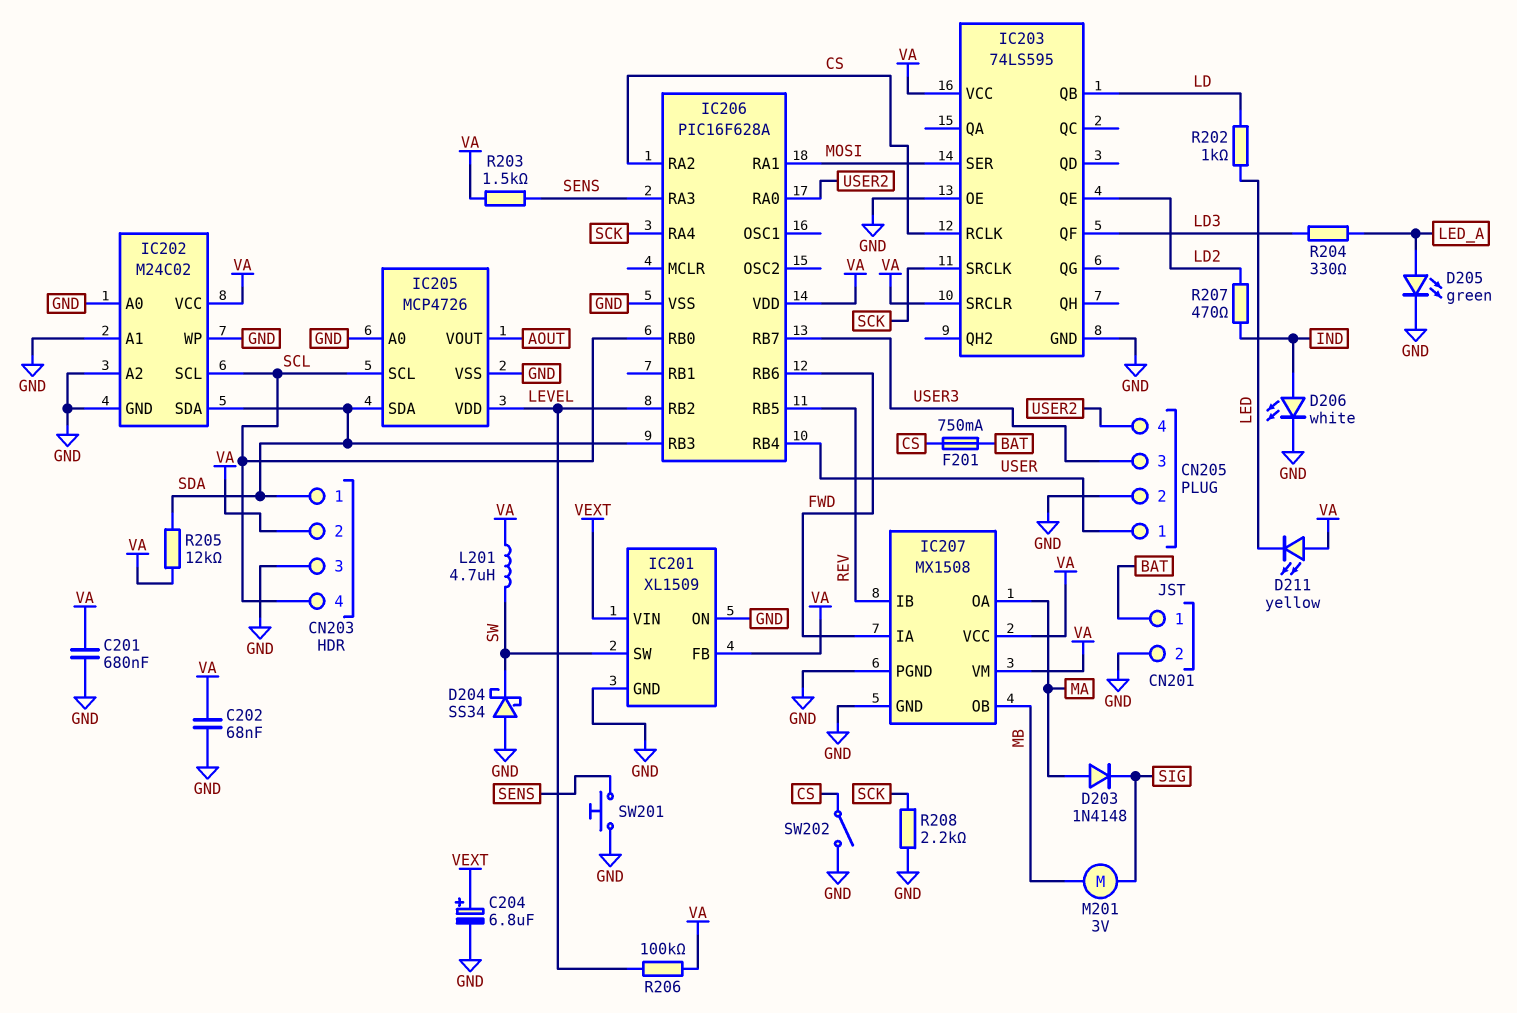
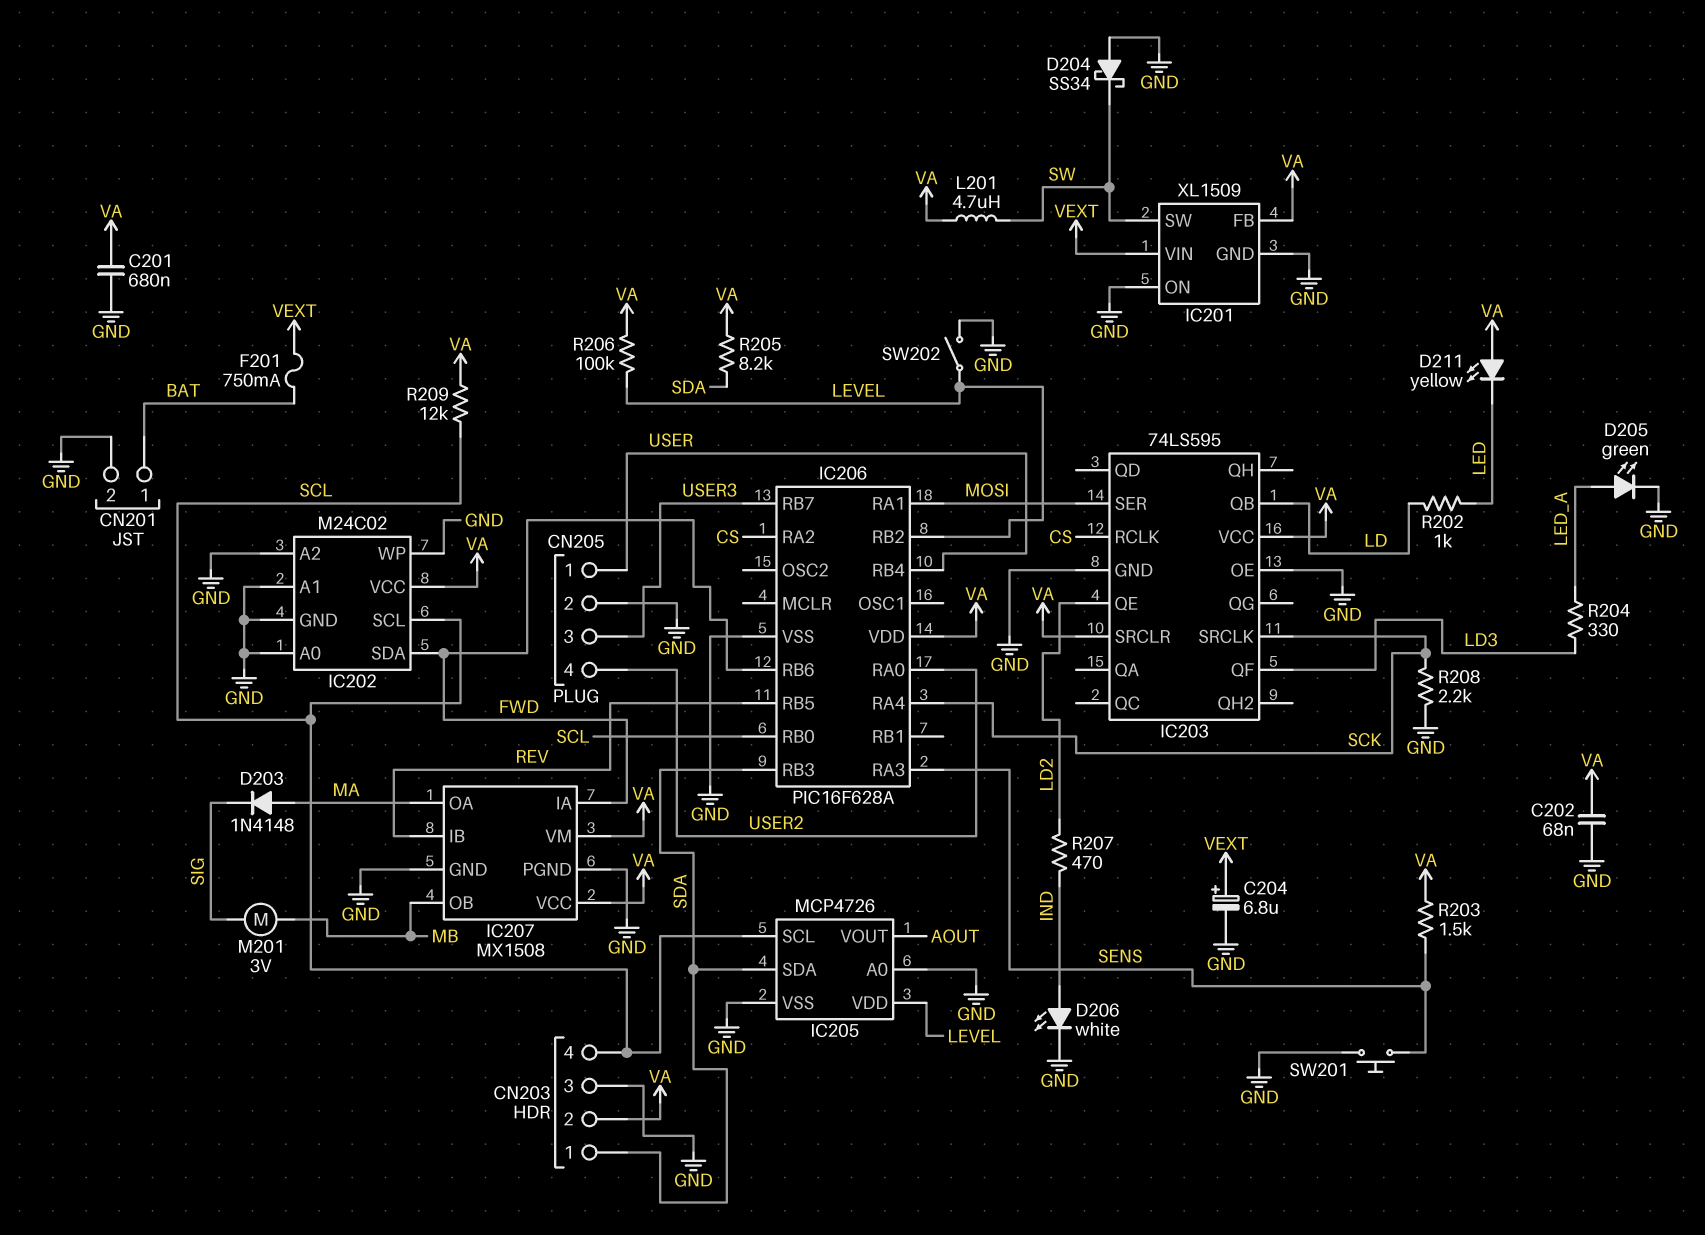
F201: 750mA (BAT, CS) -> 750mA (BAT, VEXT)
IC202 pin SDA: SDA -> FWD
R205: 12k (SDA, VA) -> 8.2k (SDA, VA)
R209: none -> 12k (SCL, VA)
SW202: switch (CS, GND) -> switch (GND, LEVEL)

